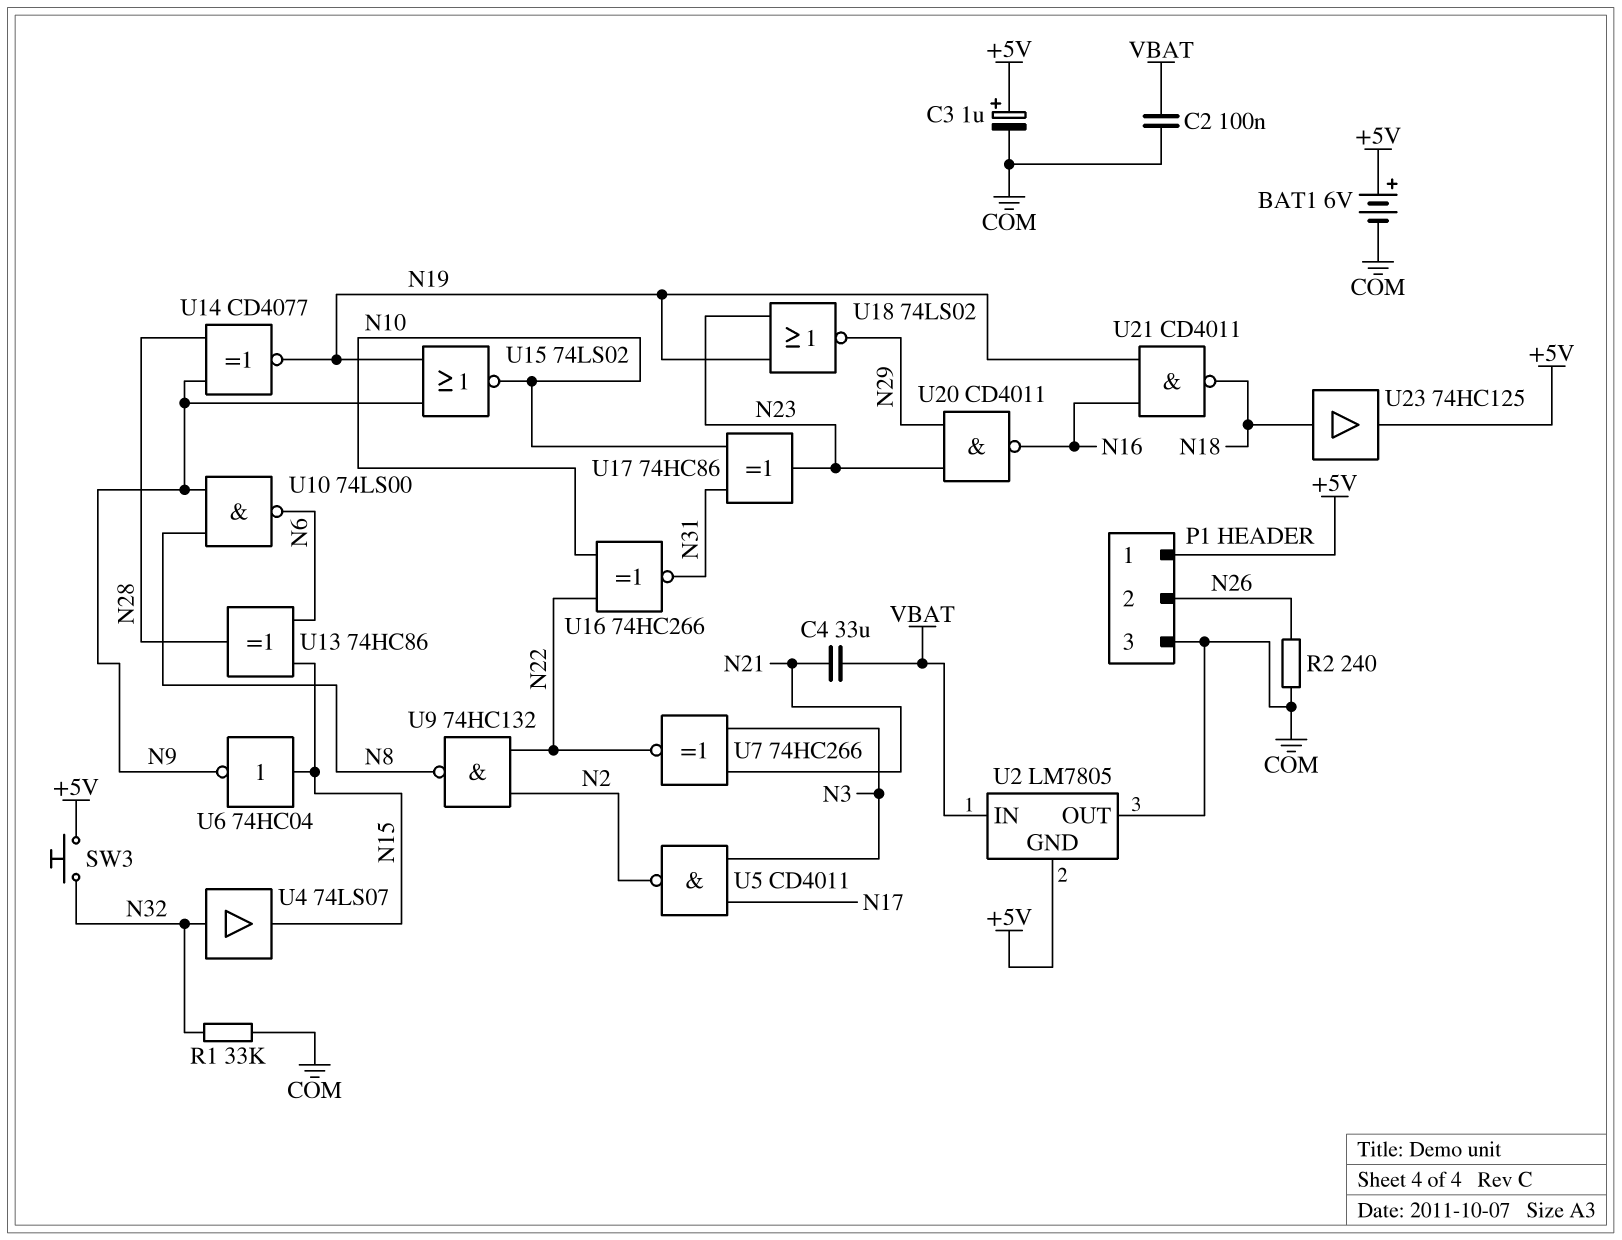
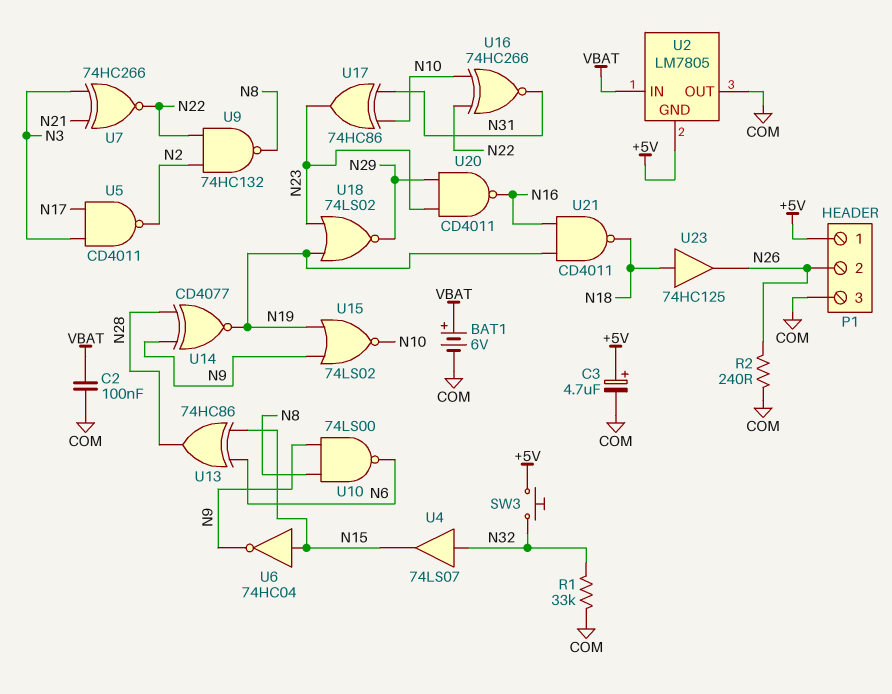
BAT1: 6V (plus +5V, minus COM) -> 6V (plus VBAT, minus COM)
C3: 1uF (plus +5V, minus COM) -> 4.7uF (plus +5V, minus COM)
C4: 33uF (N21, VBAT) -> none
U23: buffer 74HC125 (in N18, out +5V) -> buffer 74HC125 (in N18, out N26)

